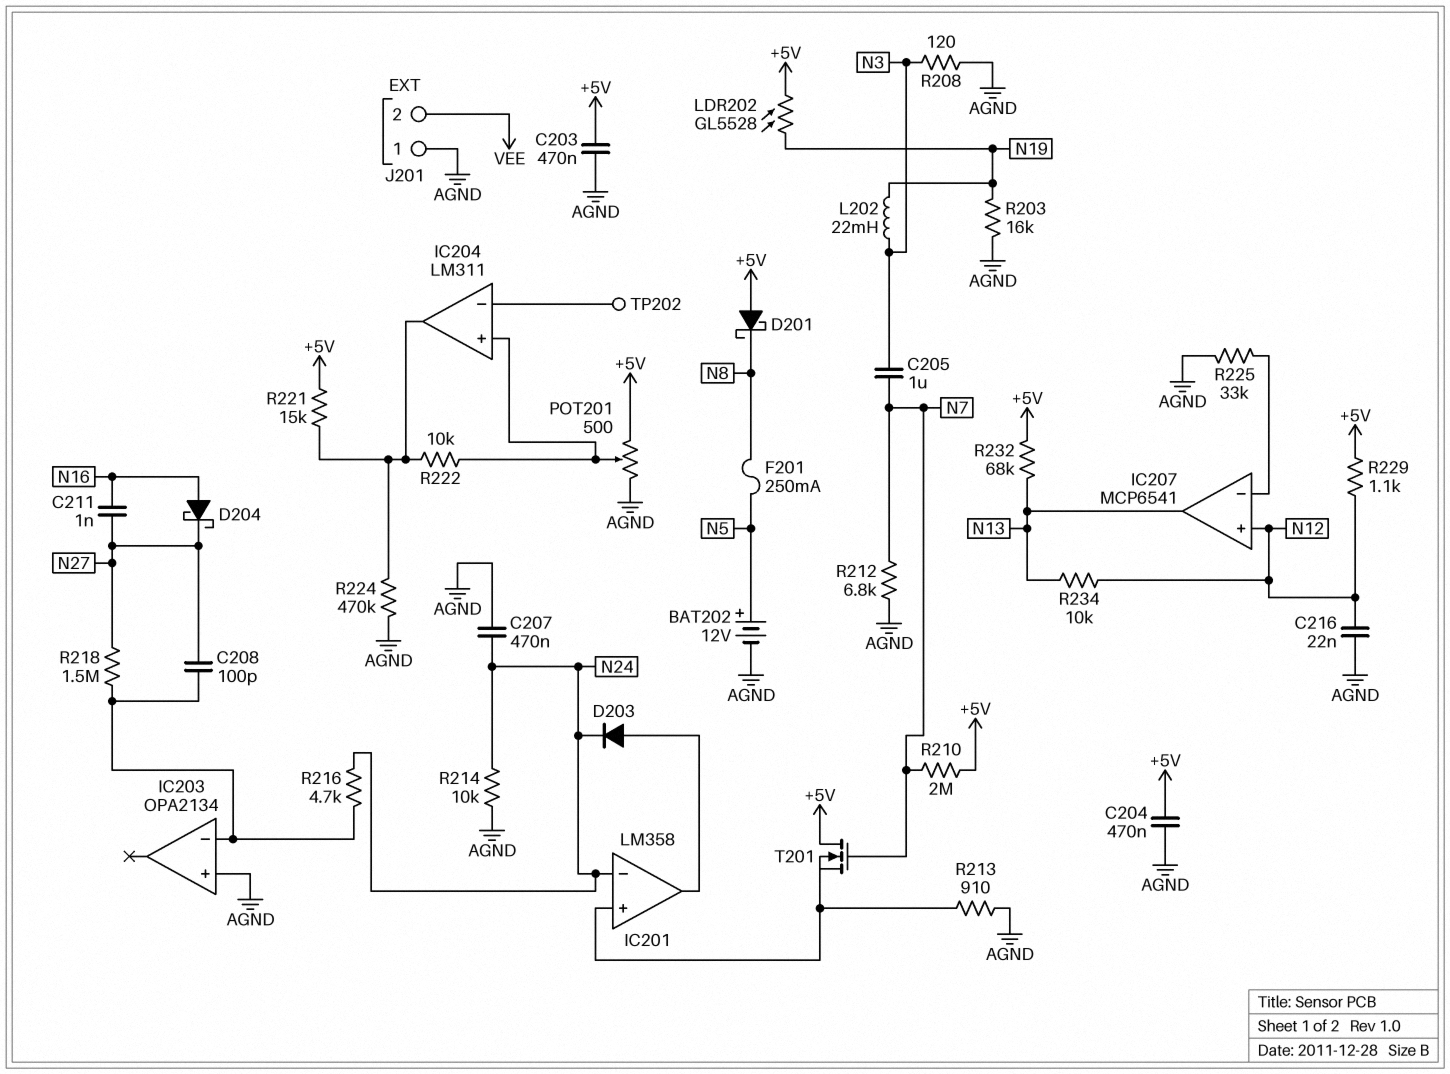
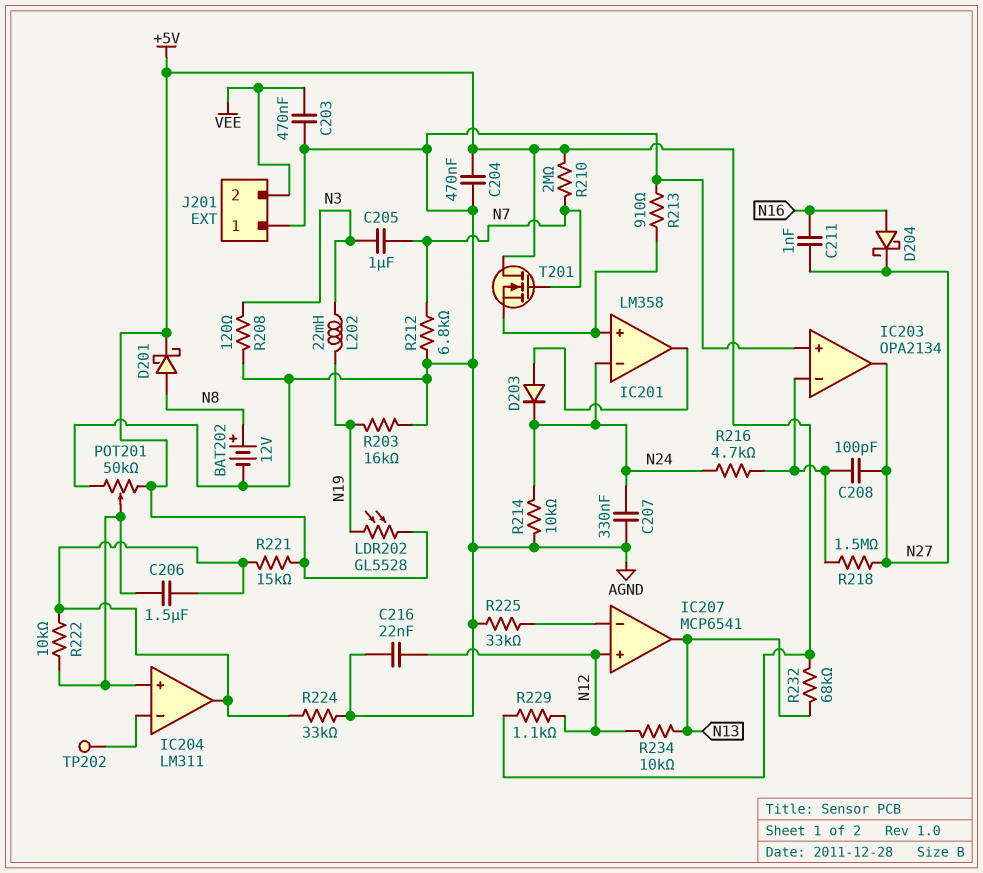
BAT202: 12V (plus N5, minus AGND) -> 12V (plus N8, minus AGND)
C203: 470nF (+5V, AGND) -> 470nF (AGND, VEE)
C206: none -> 1.5uF (IC204/in+, IC204/out)
C207: 470nF (AGND, N24) -> 330nF (AGND, N24)
D201: schottky (A +5V, K N8) -> schottky (A N8, K +5V)
F201: 250mA (N5, N8) -> none
IC203 pin out: none -> N27
POT201: 500 (+5V, AGND, wiper IC204/in+) -> 50k (+5V, AGND, wiper IC204/in+)
R224: 470k (AGND, IC204/out) -> 33k (AGND, IC204/out)

